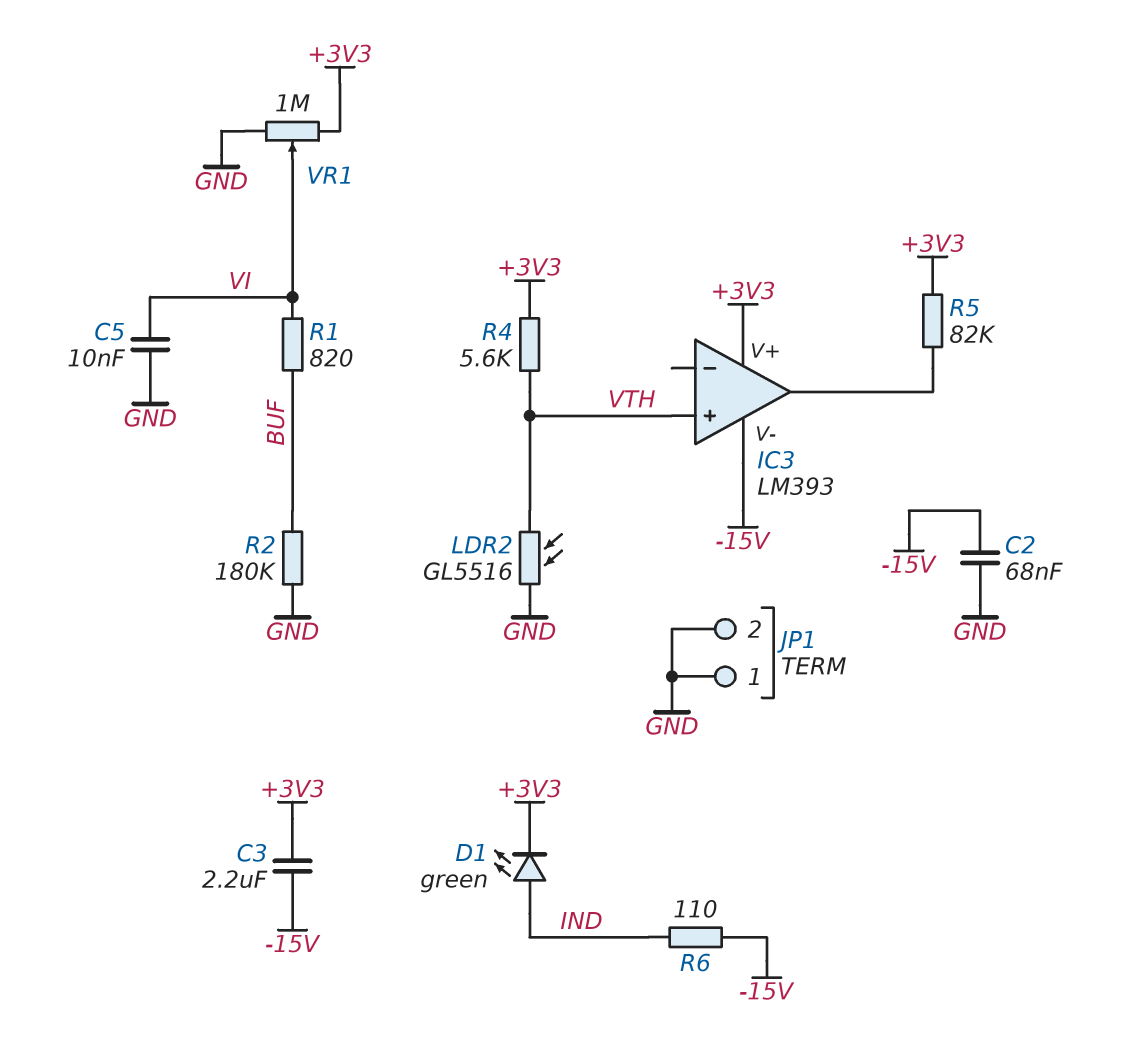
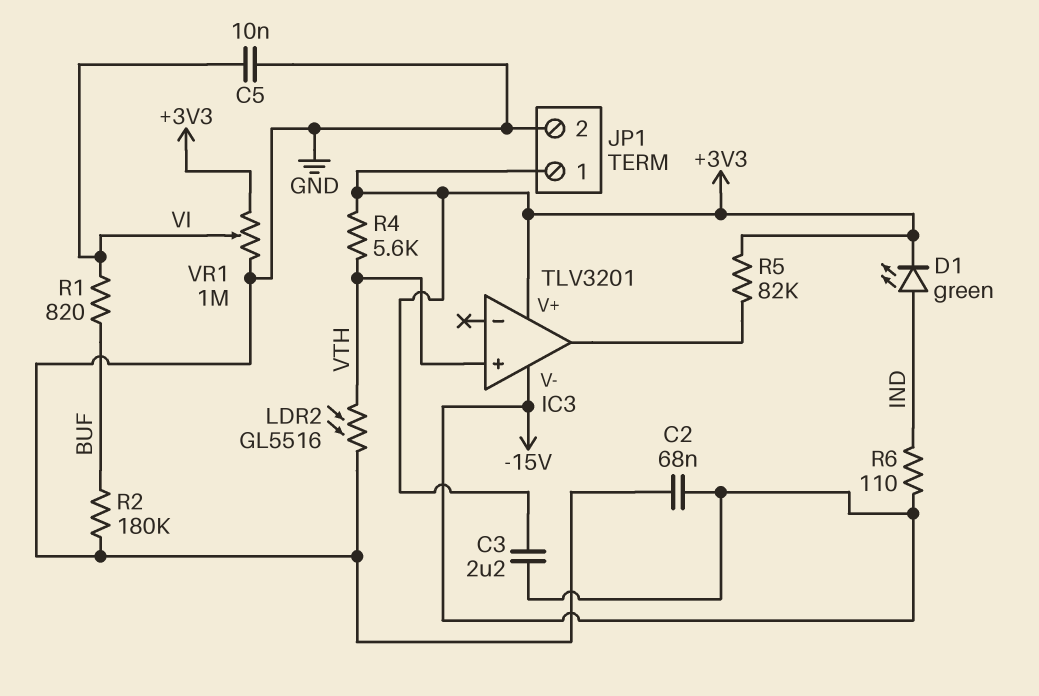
IC3: LM393 -> TLV3201
JP1 pin 1: GND -> +3V3

